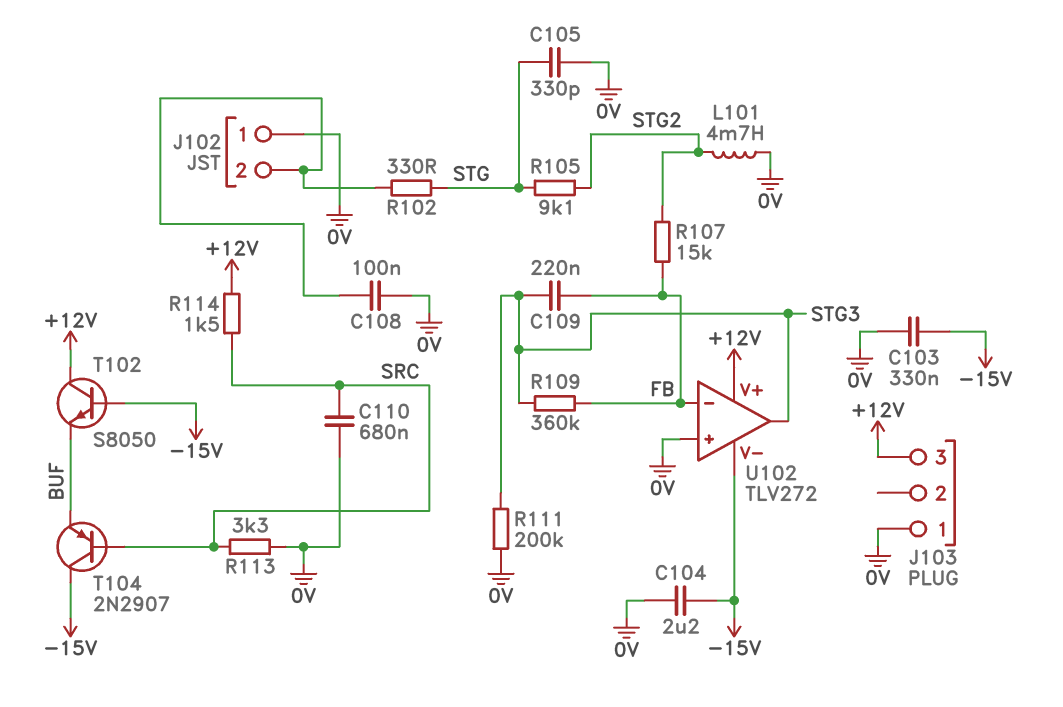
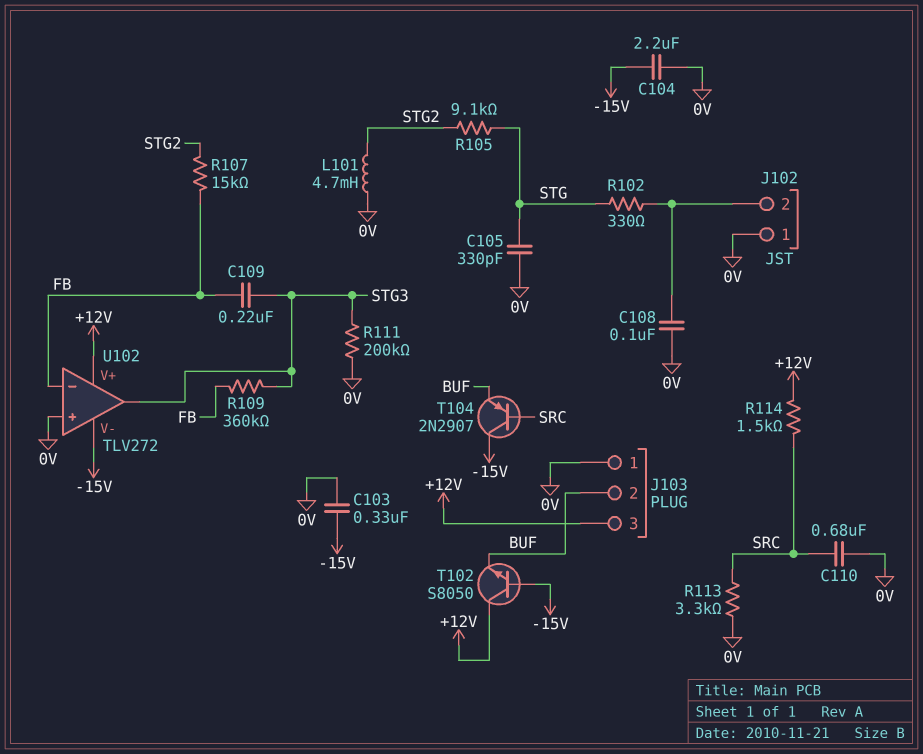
J103 pin 2: none -> BUF

